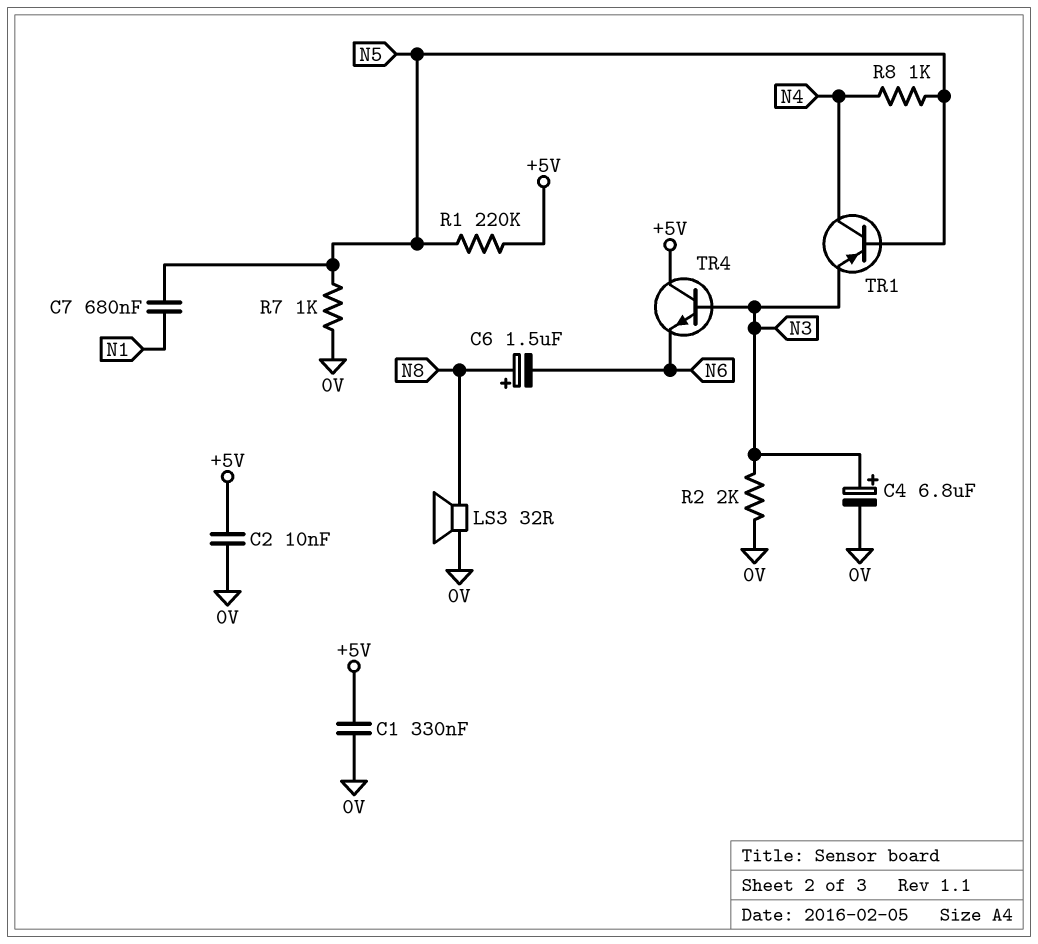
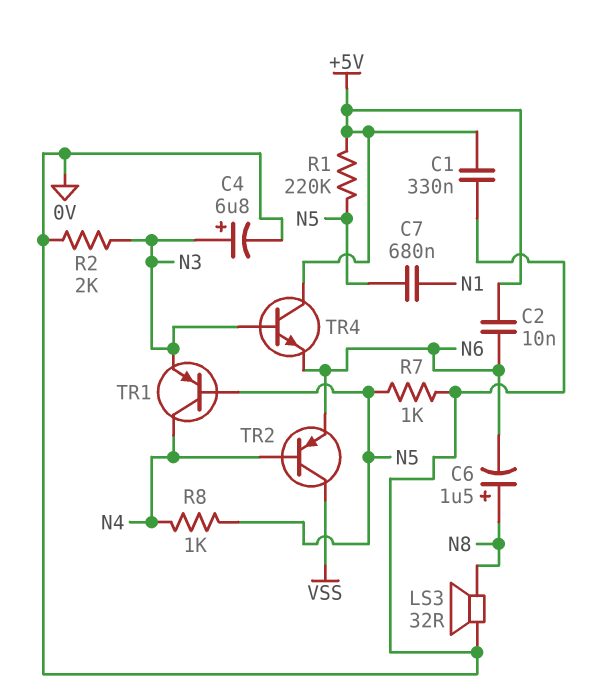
C2: 10nF (+5V, 0V) -> 10nF (+5V, N6)
TR2: none -> PNP (B N4, C VSS, E N6)

